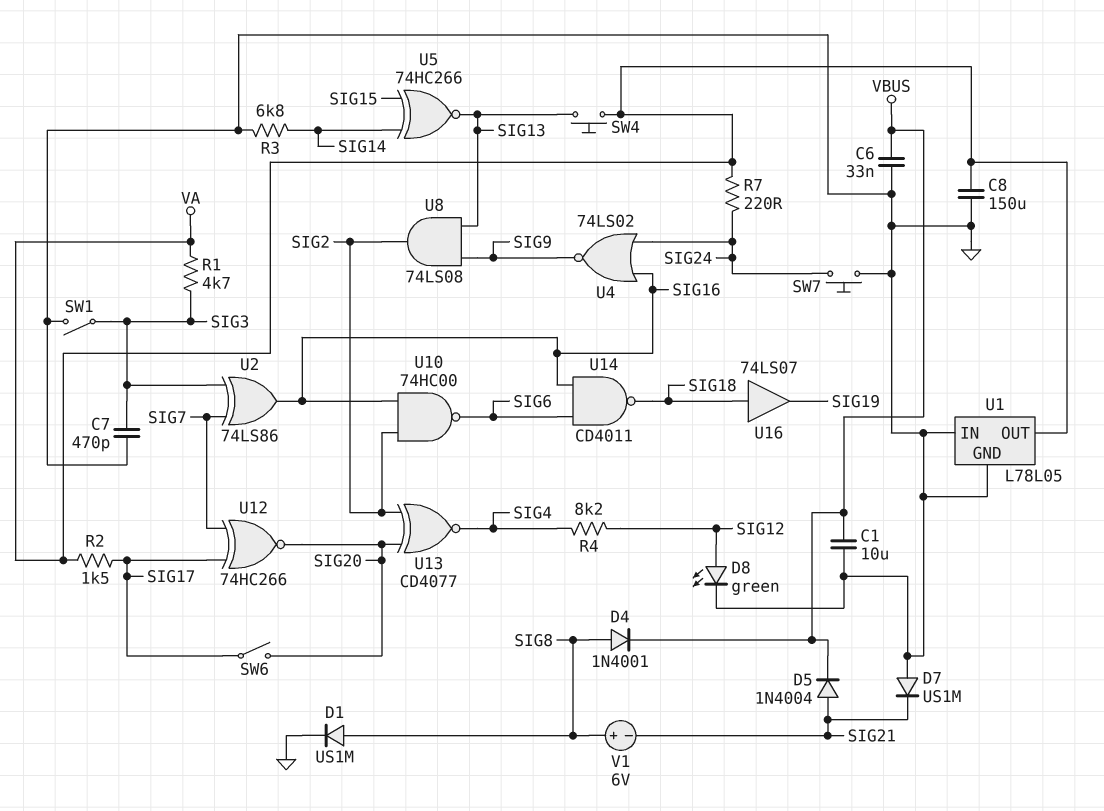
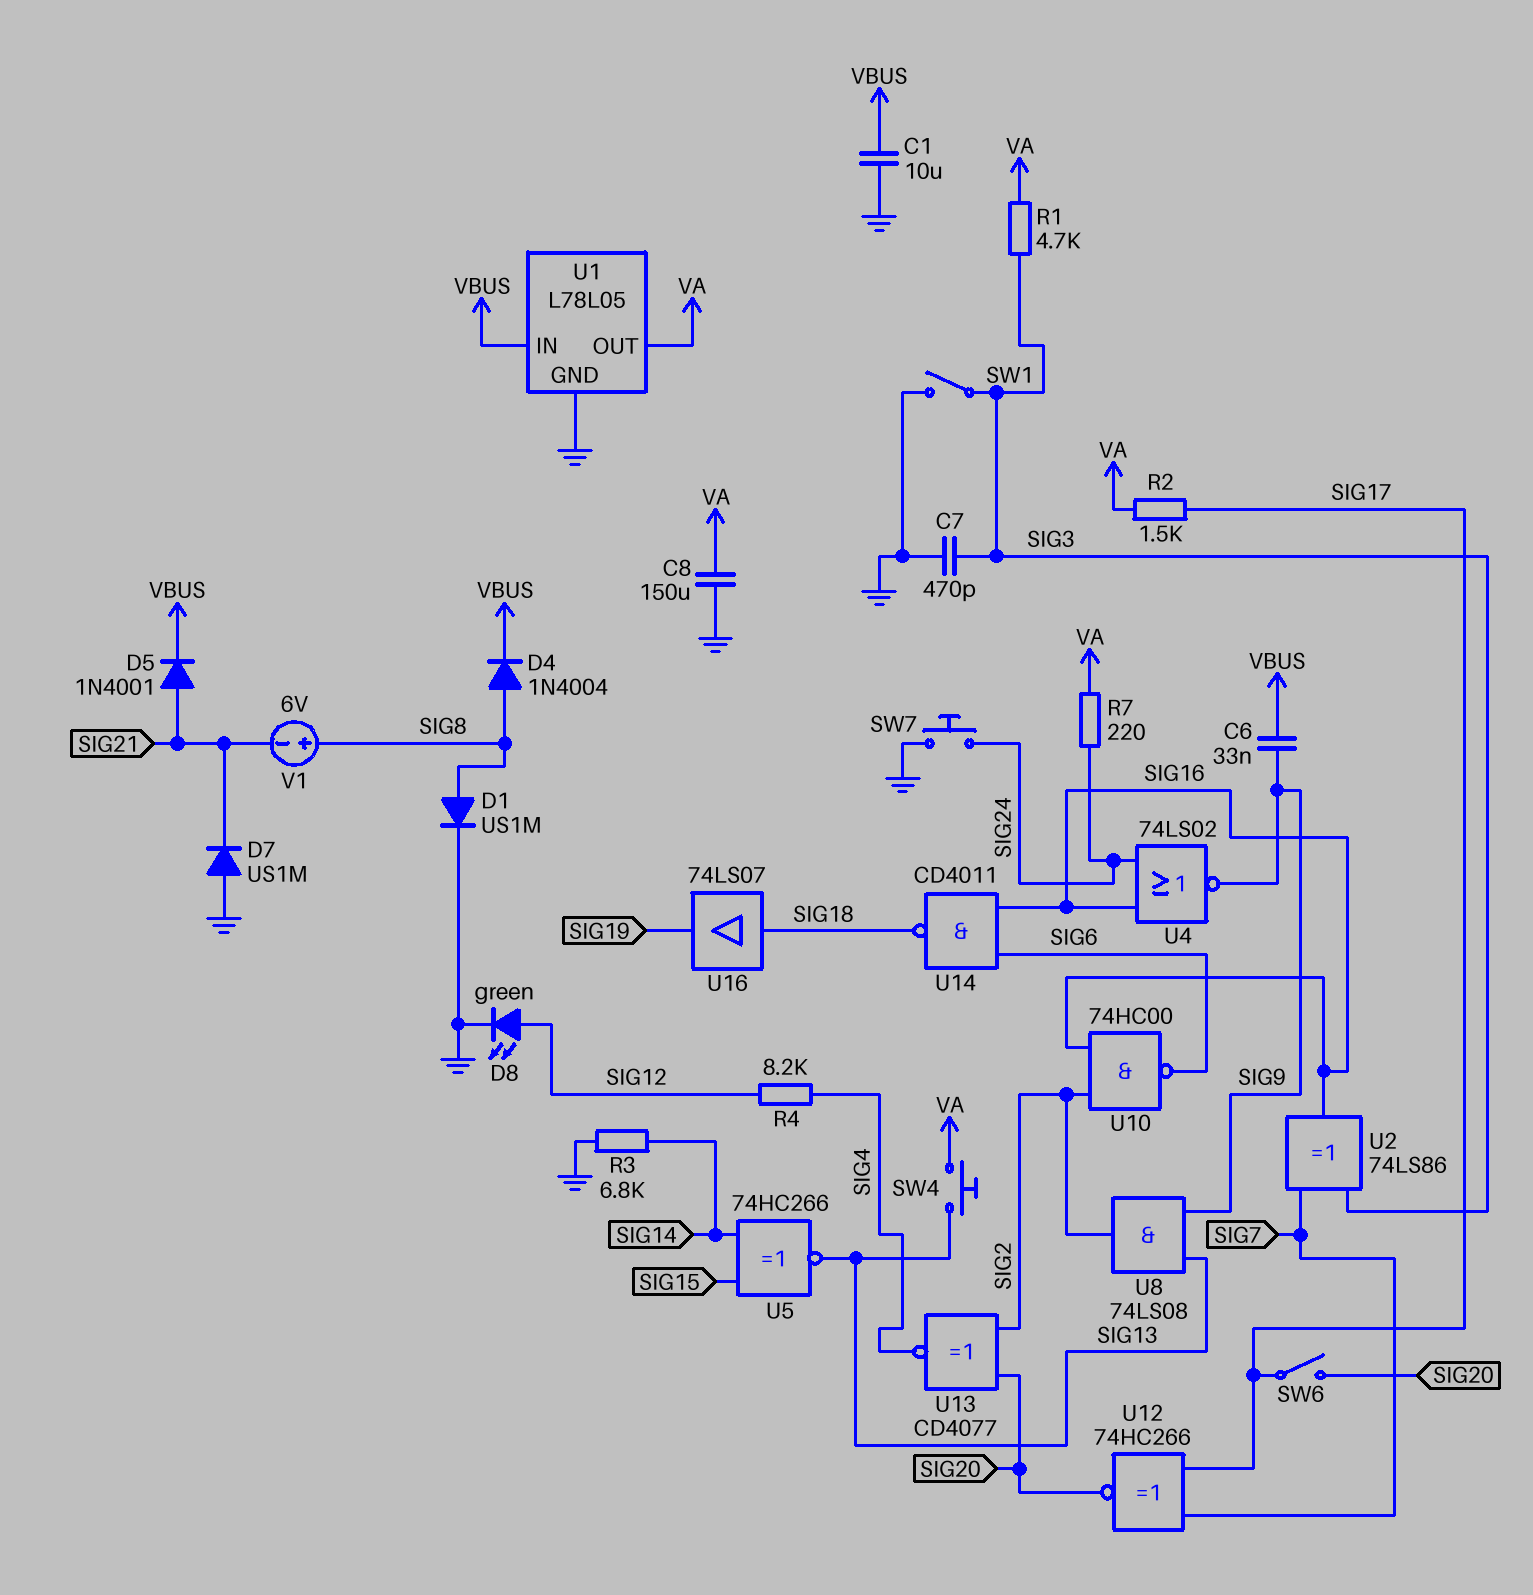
C6: 33nF (GND, VBUS) -> 33nF (SIG9, VBUS)
D4: diode 1N4001 (A SIG8, K VBUS) -> diode 1N4004 (A SIG8, K VBUS)
D5: diode 1N4004 (A SIG21, K VBUS) -> diode 1N4001 (A SIG21, K VBUS)
U1 pin IN: GND -> VBUS

